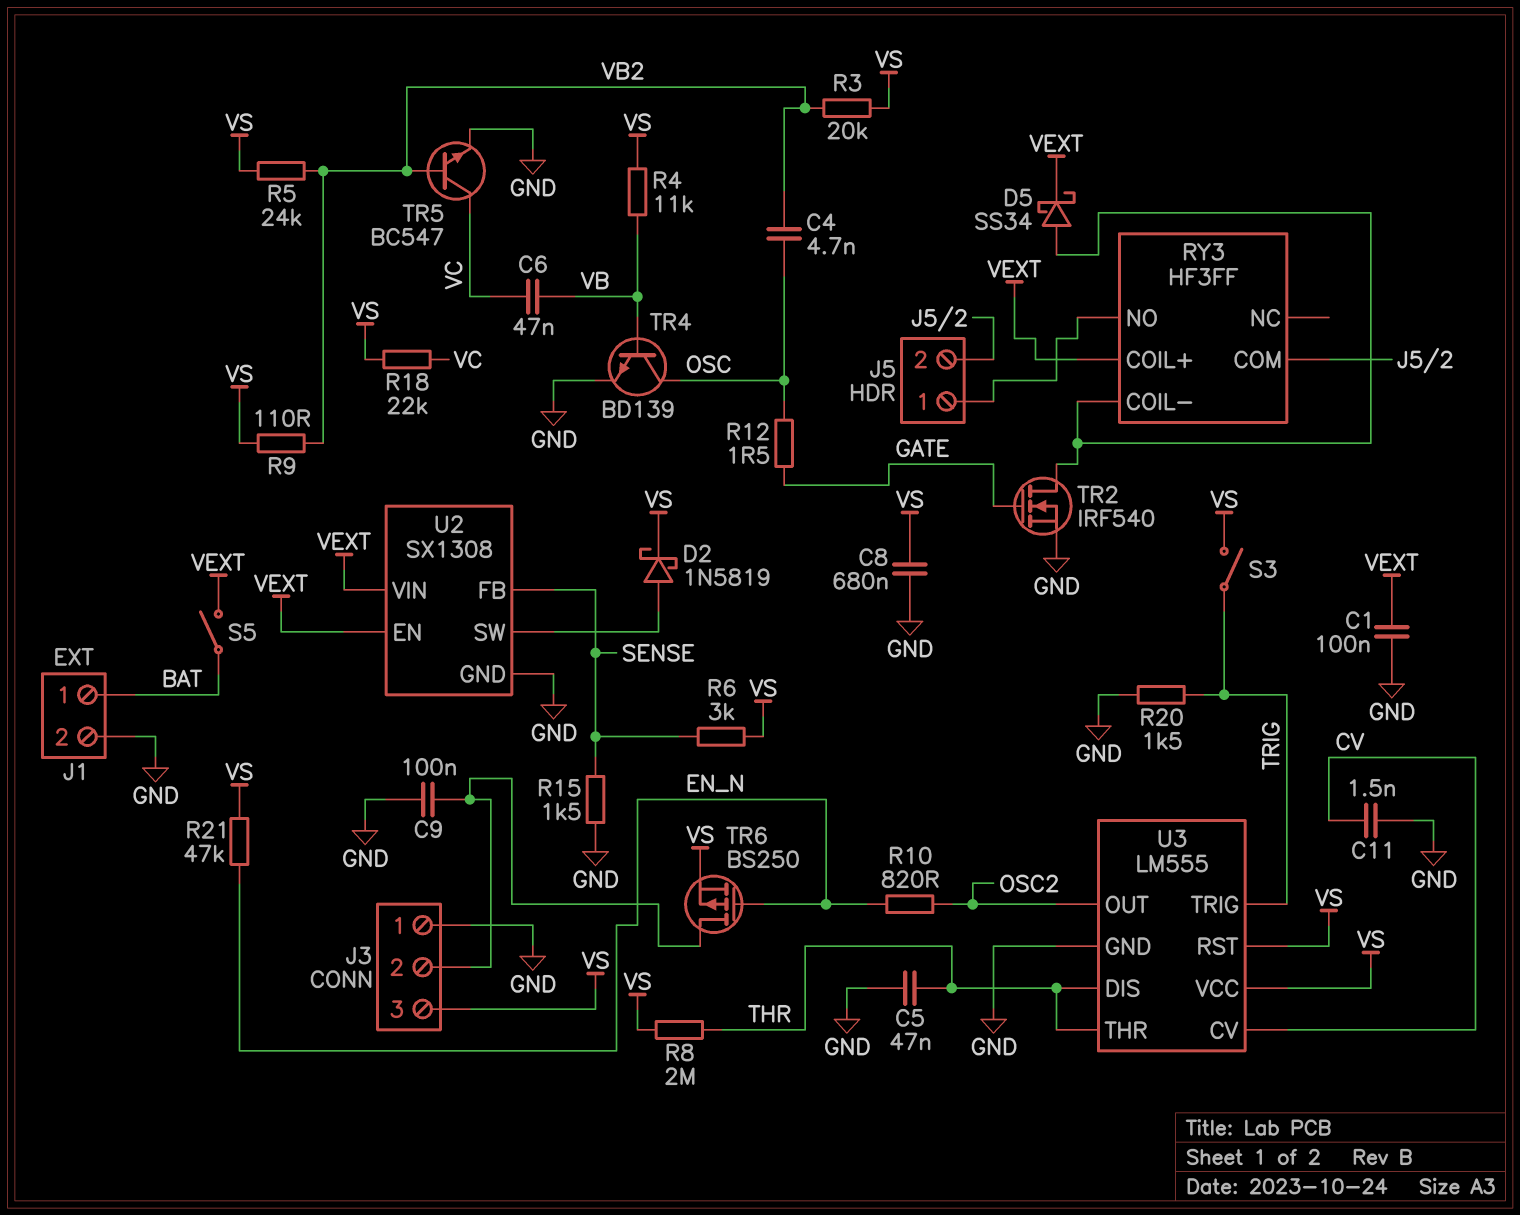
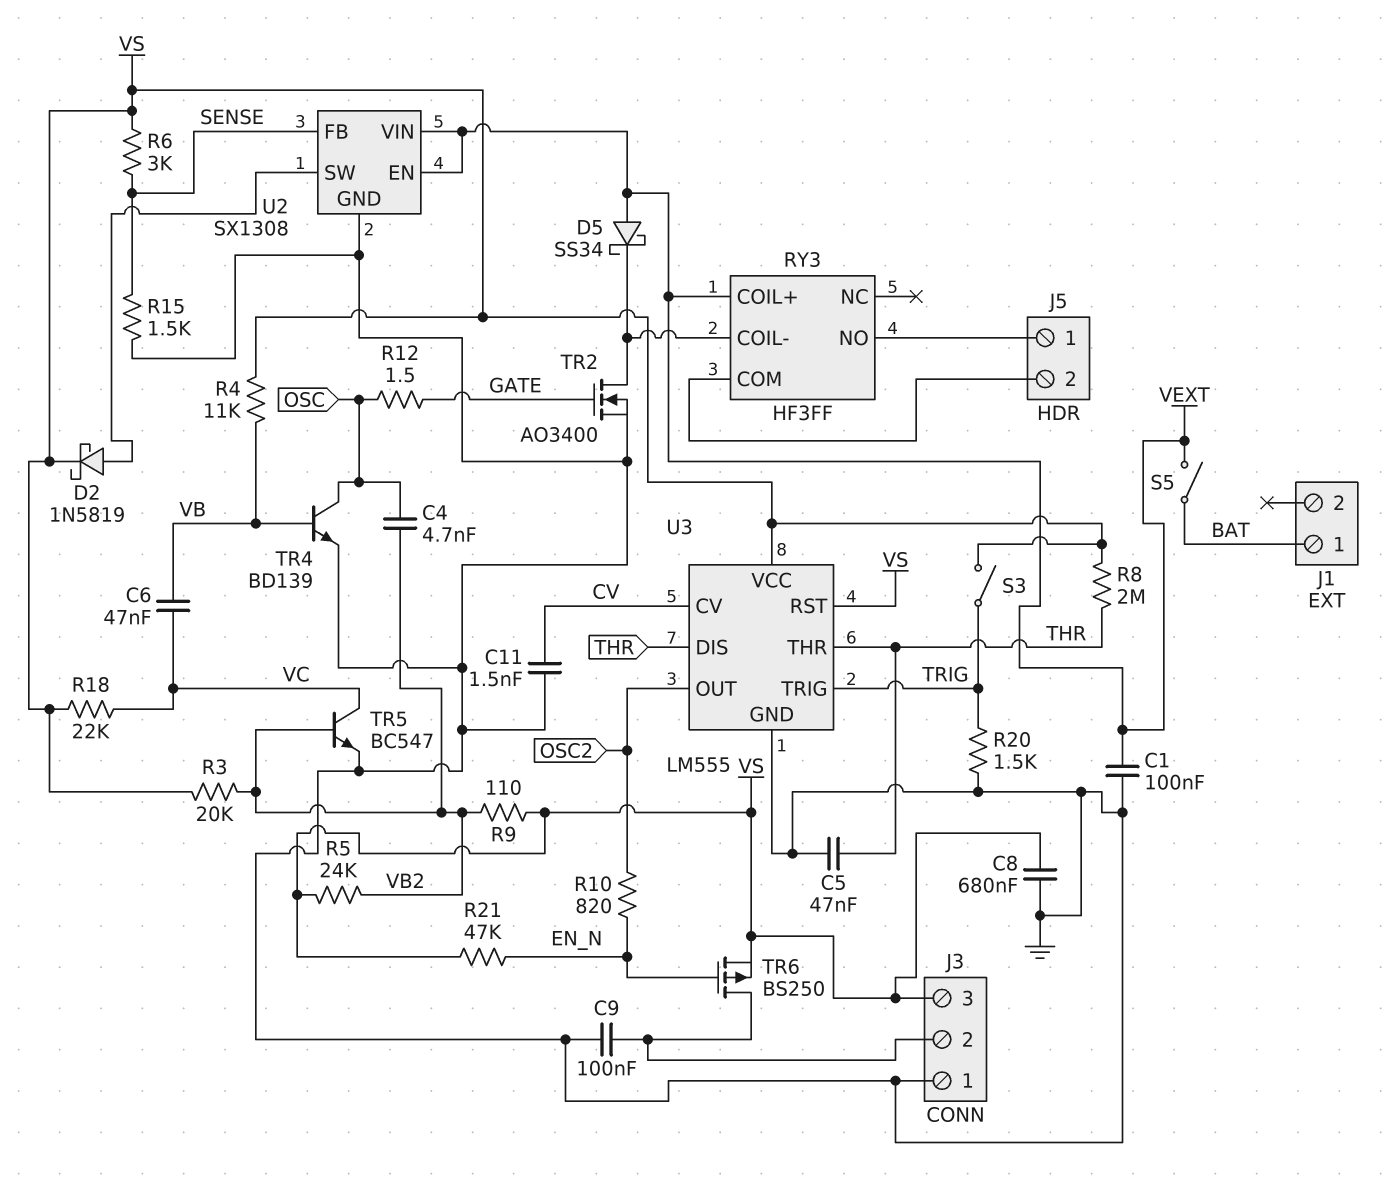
D5: schottky SS34 (A RY3/COIL-, K VEXT) -> schottky SS34 (A VEXT, K RY3/COIL-)
J1 pin 2: GND -> none
TR2: NMOS IRF540 (G GATE, D RY3/COIL-, S GND) -> NMOS AO3400 (G GATE, D RY3/COIL-, S GND)

